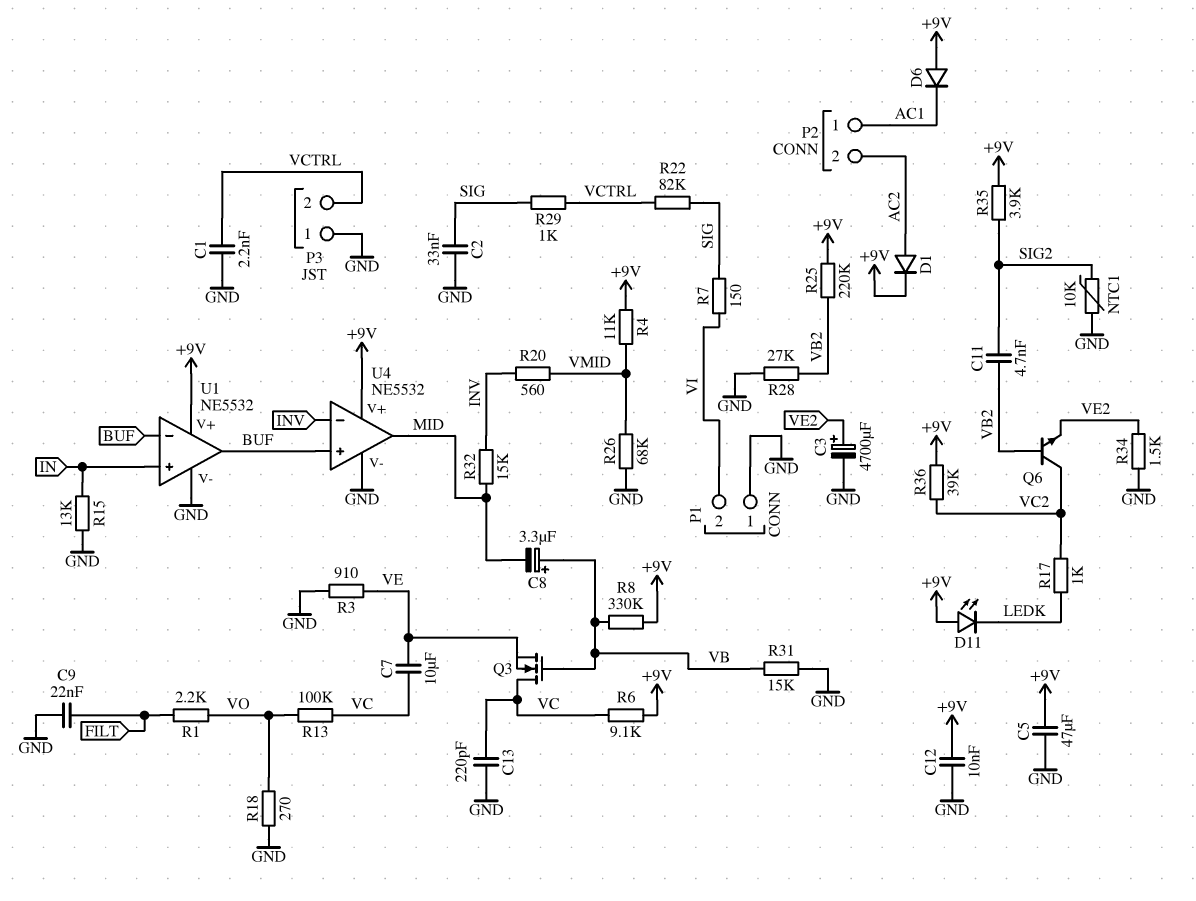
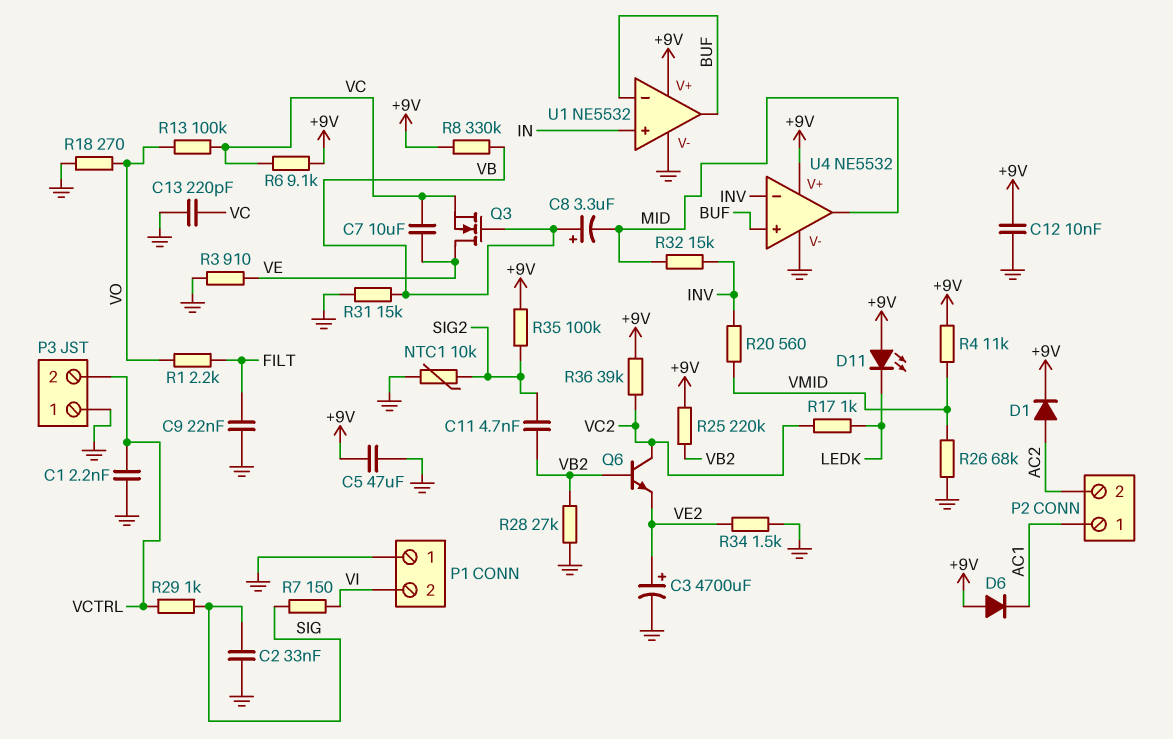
Q3: NMOS (G VB, D VC, S VE) -> NMOS (G VB, D VE, S VC)
R15: 13k (GND, IN) -> none
R22: 82k (SIG, VCTRL) -> none
R35: 3.9k (+9V, SIG2) -> 100k (+9V, SIG2)

